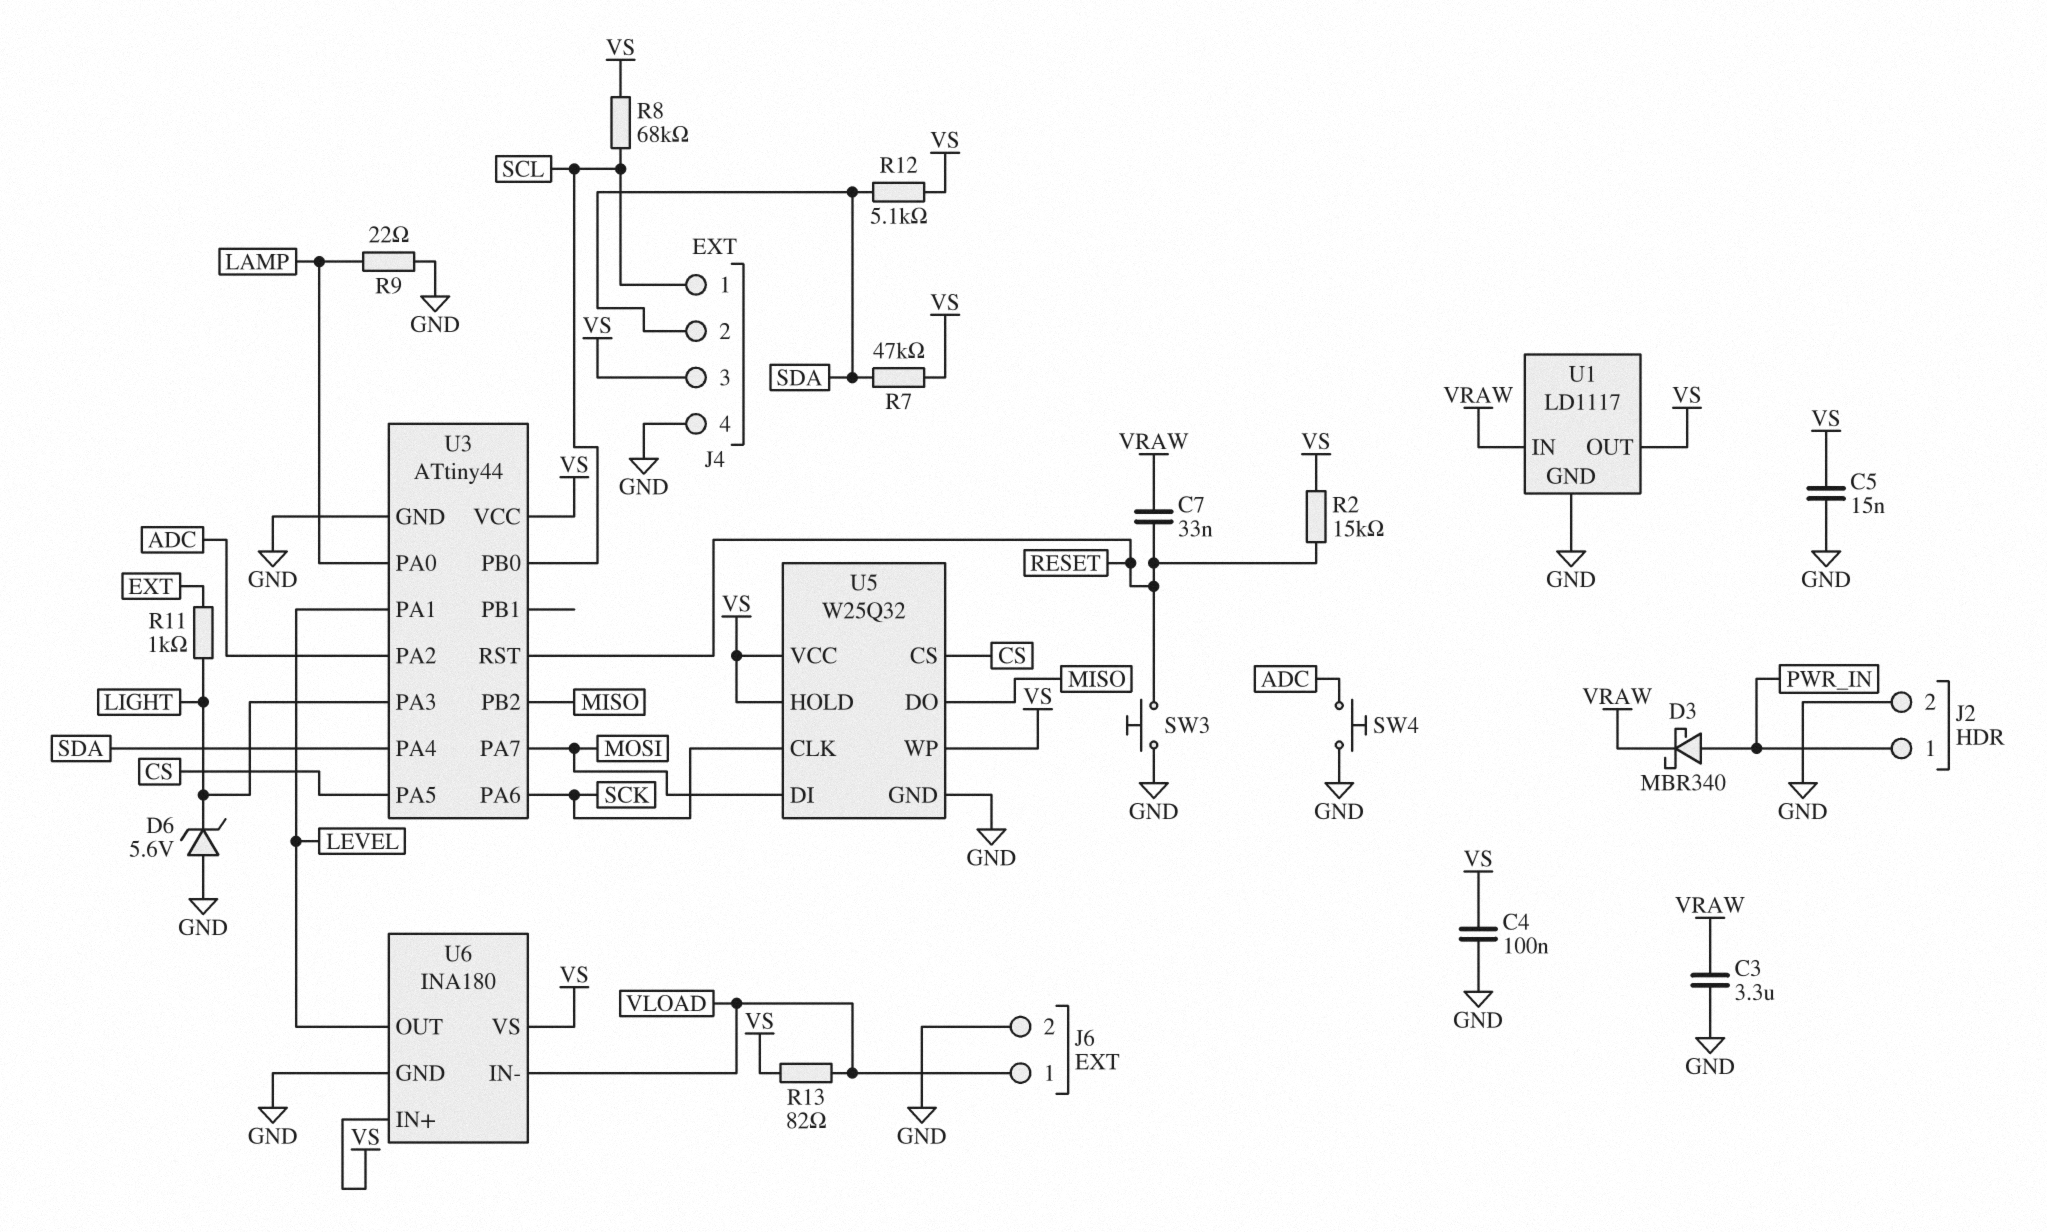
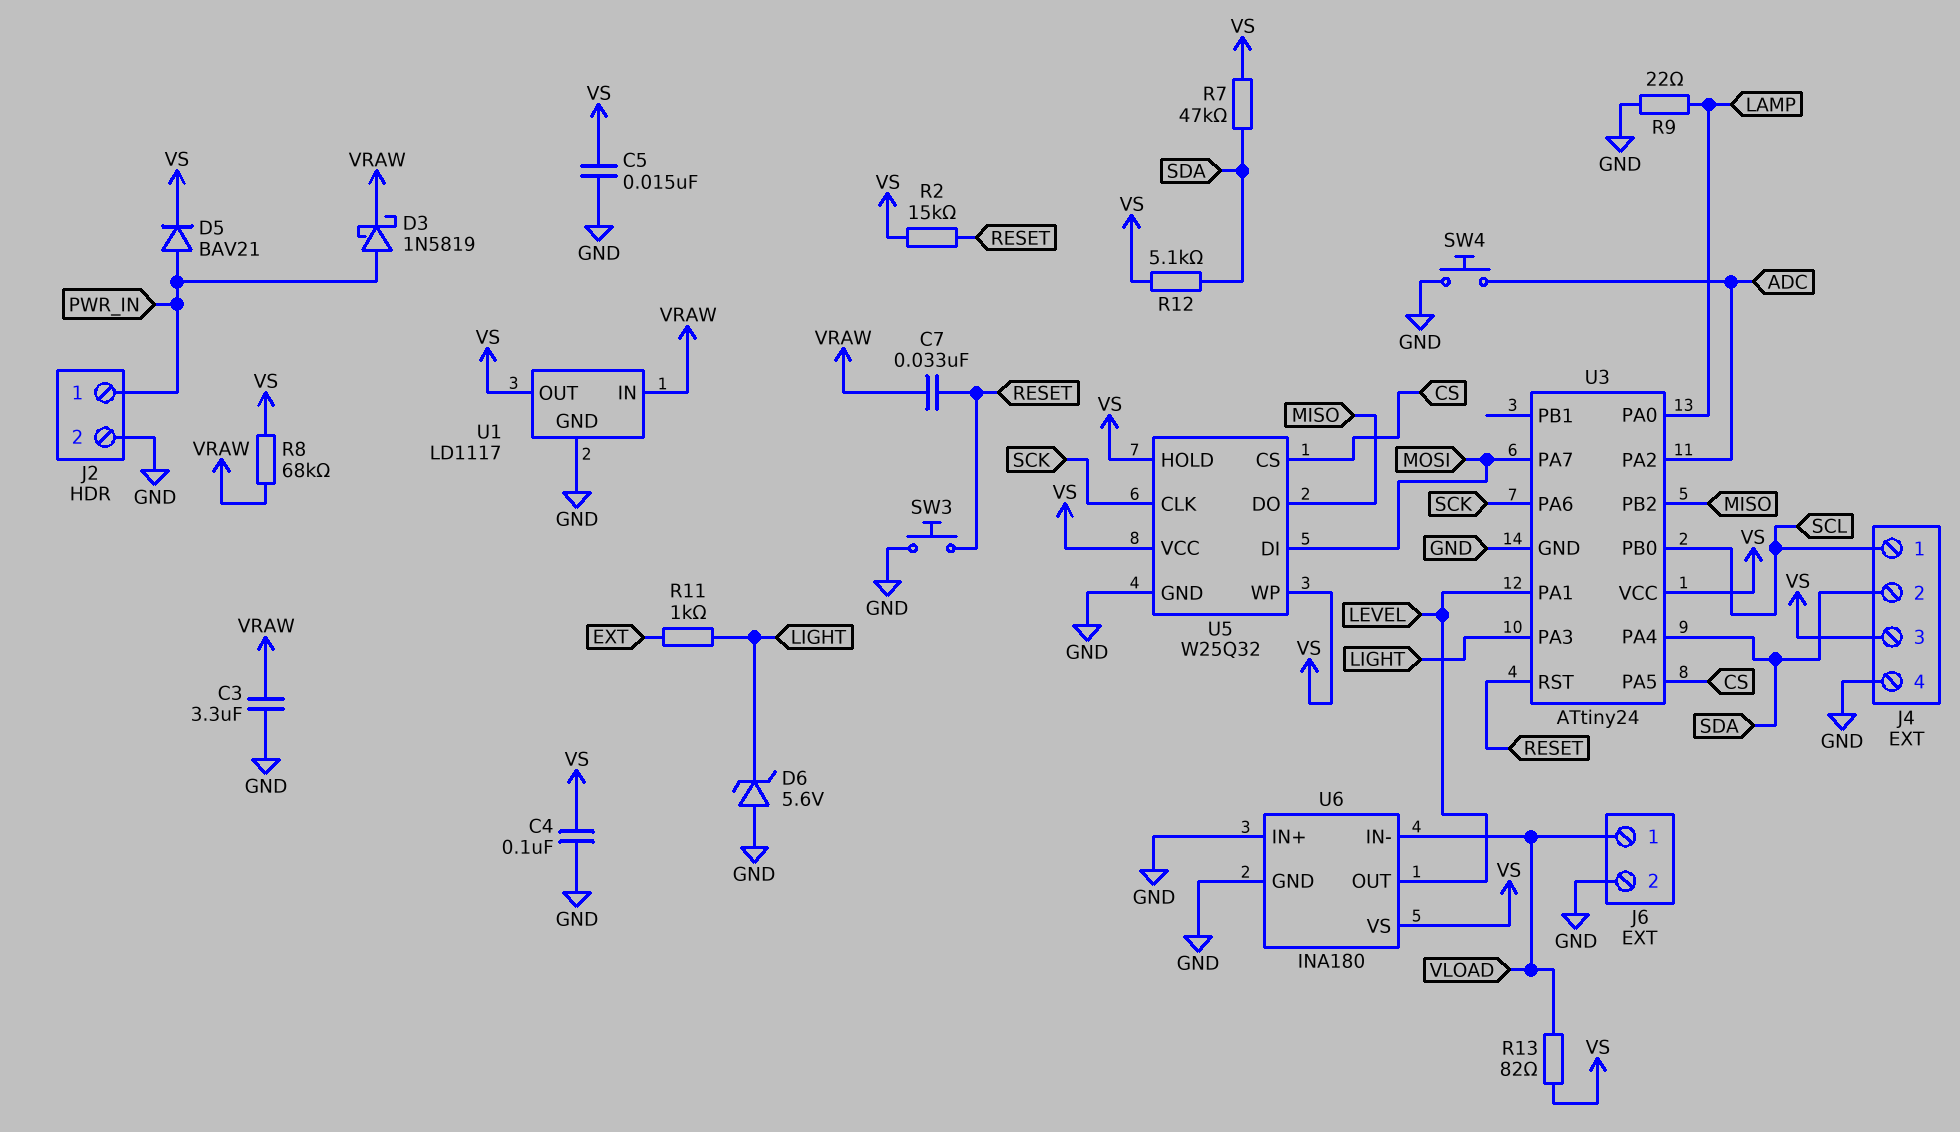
D3: schottky MBR340 (A PWR_IN, K VRAW) -> schottky 1N5819 (A PWR_IN, K VRAW)
D5: none -> diode BAV21 (A PWR_IN, K VS)
R8: 68k (SCL, VS) -> 68k (VRAW, VS)
U3: ATtiny44 -> ATtiny24
U6 pin IN+: VS -> GND

